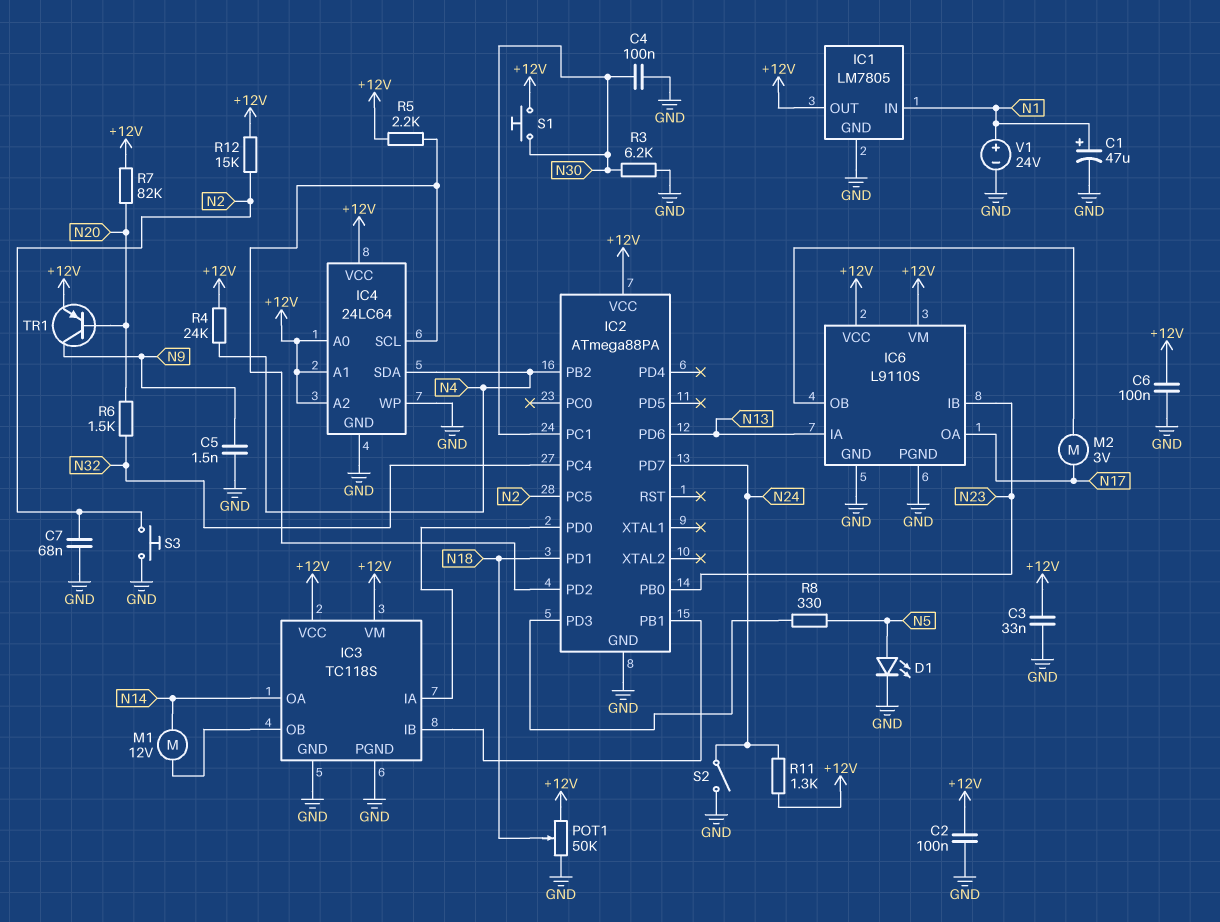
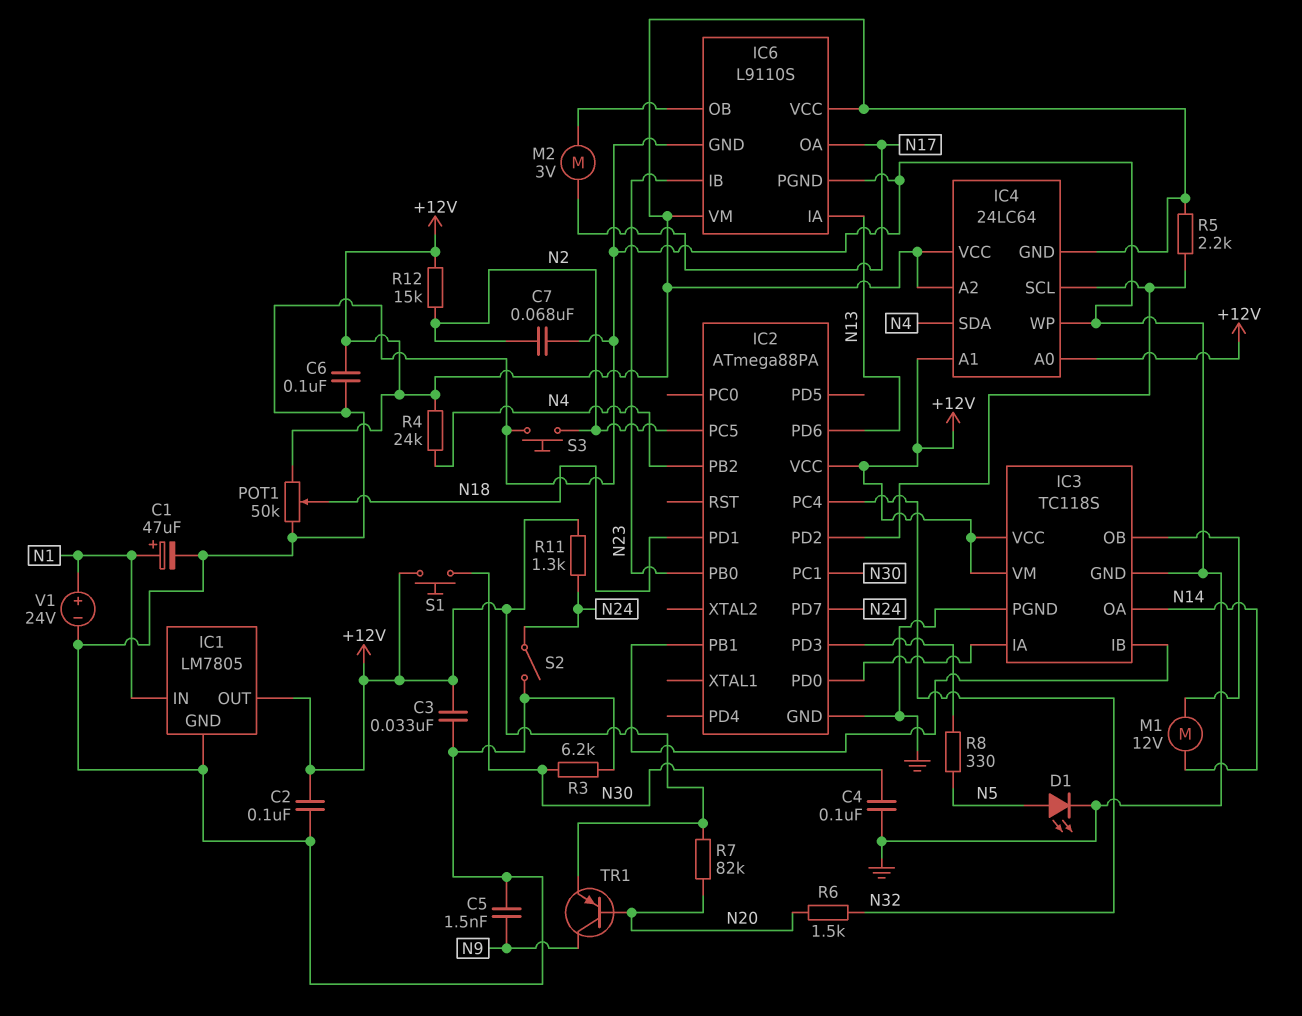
IC4 pin GND: GND -> +12V

